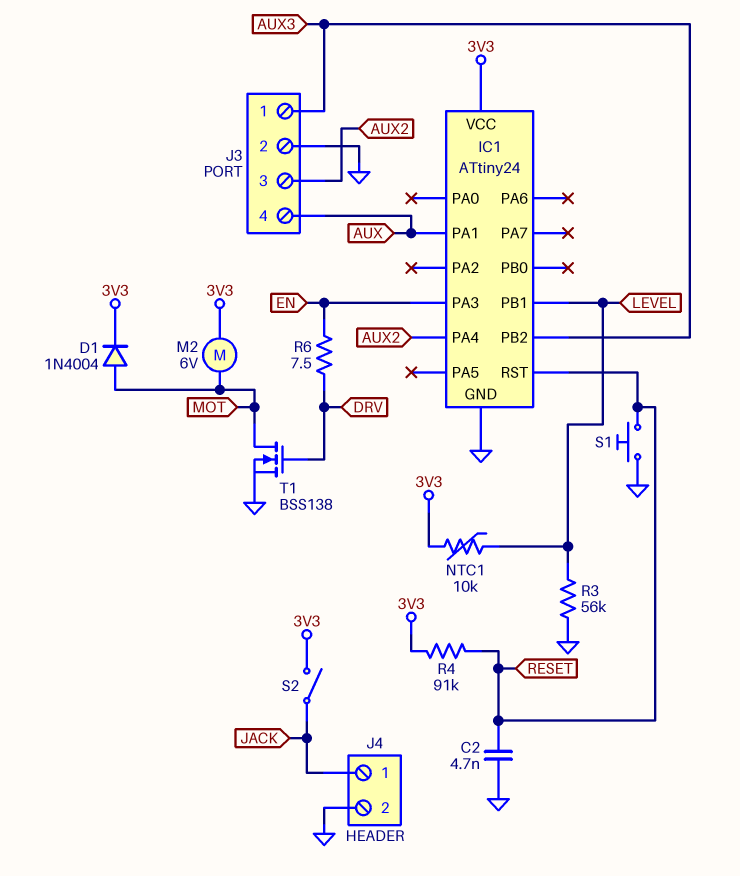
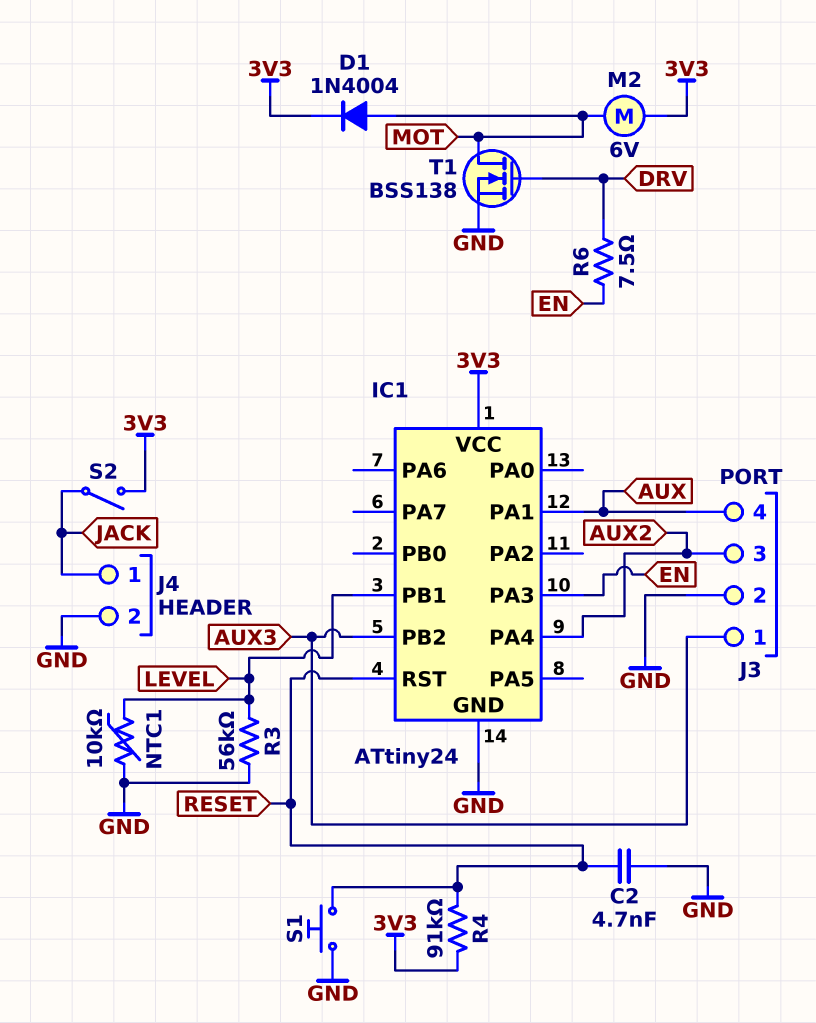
NTC1: 10k (3V3, LEVEL) -> 10k (GND, LEVEL)

